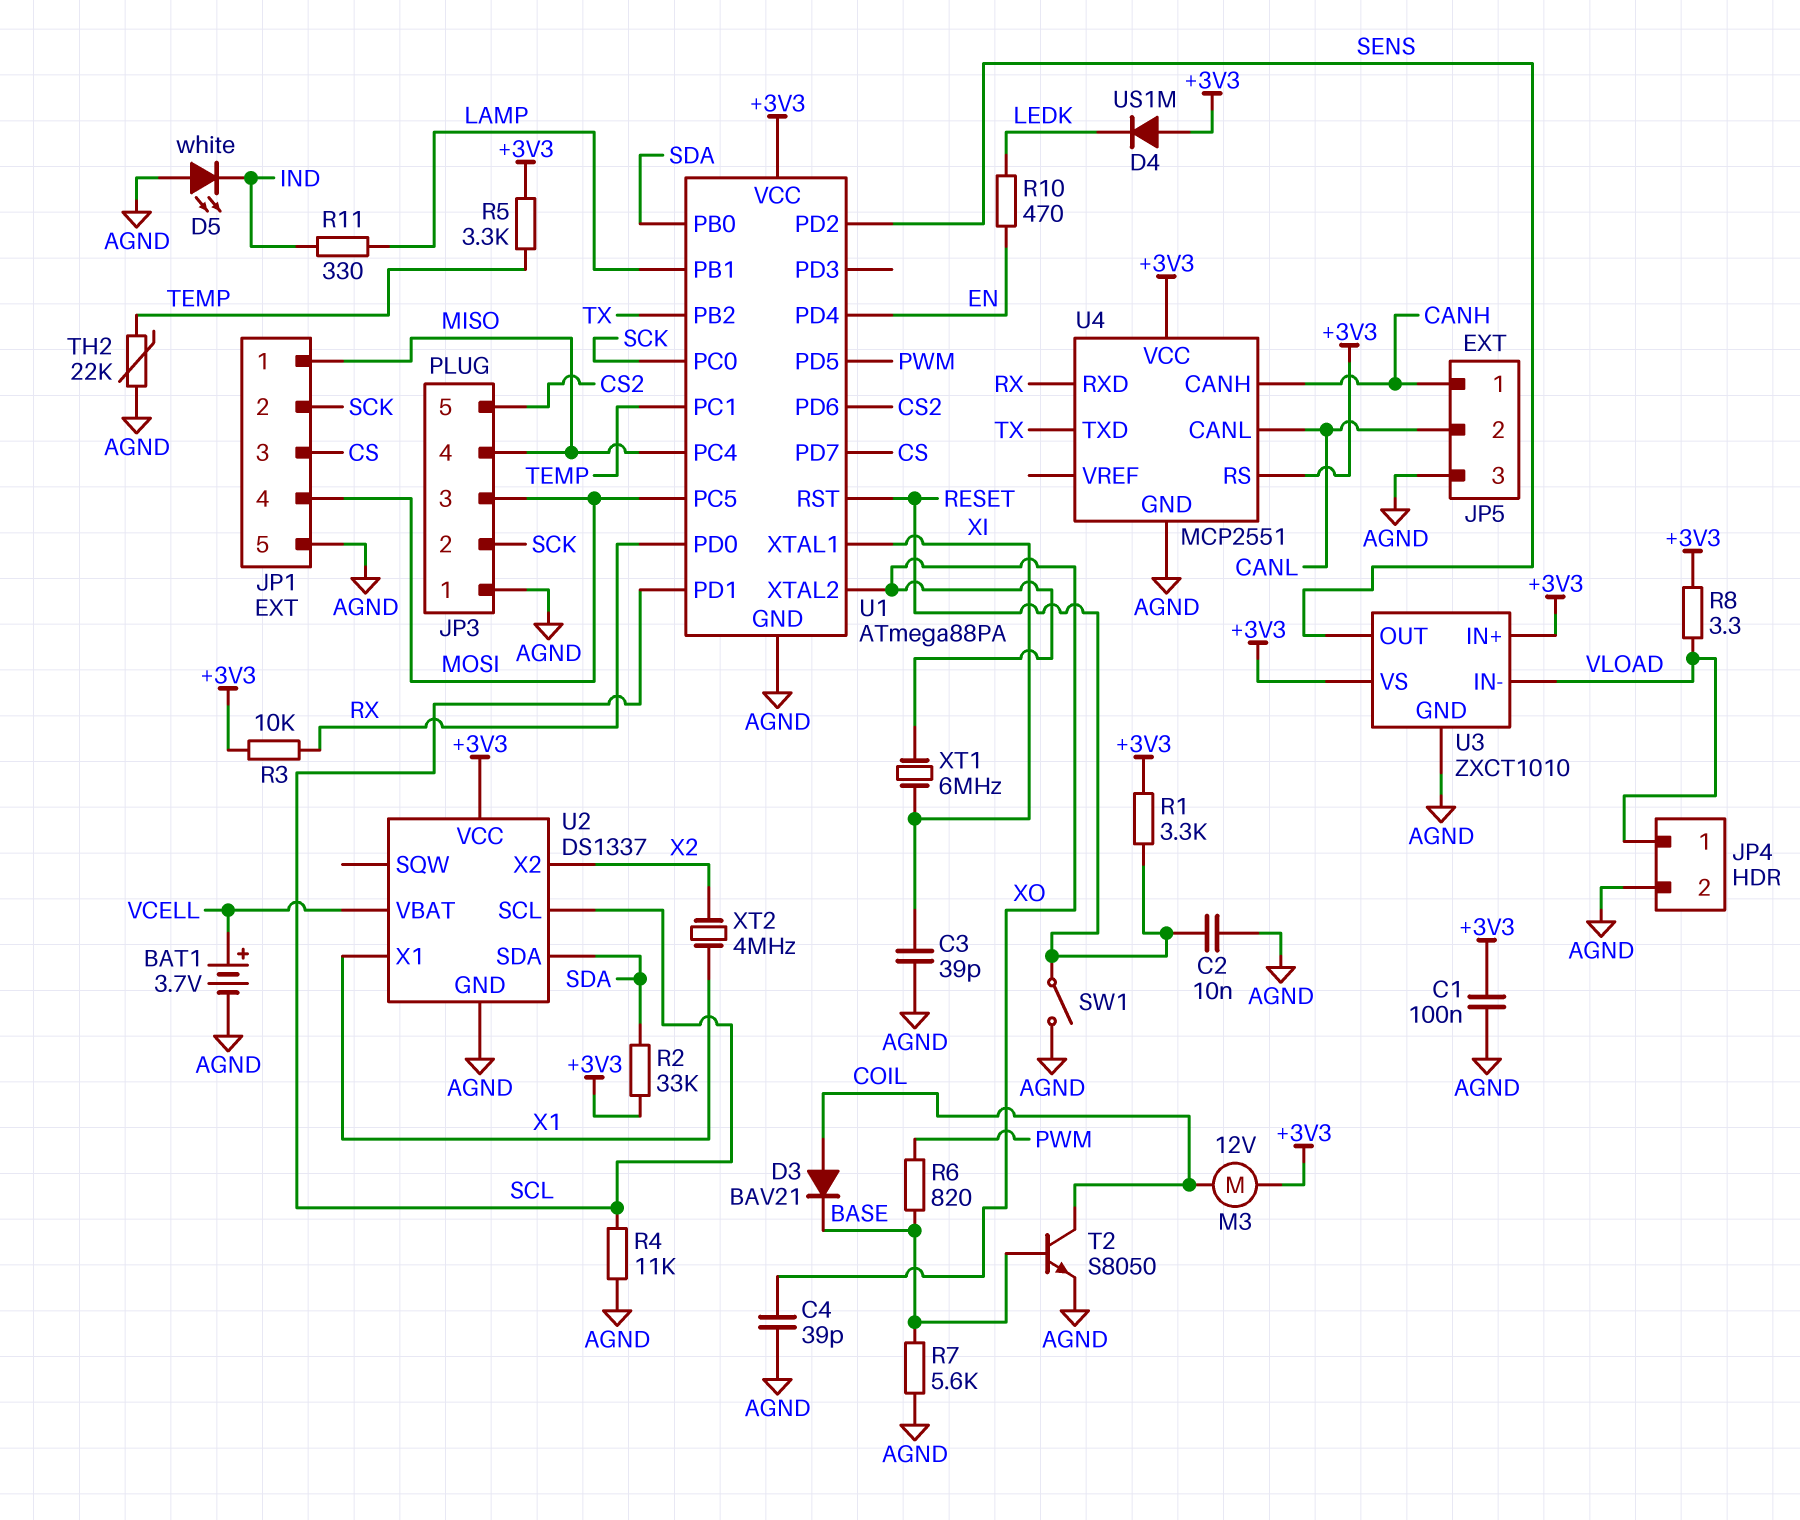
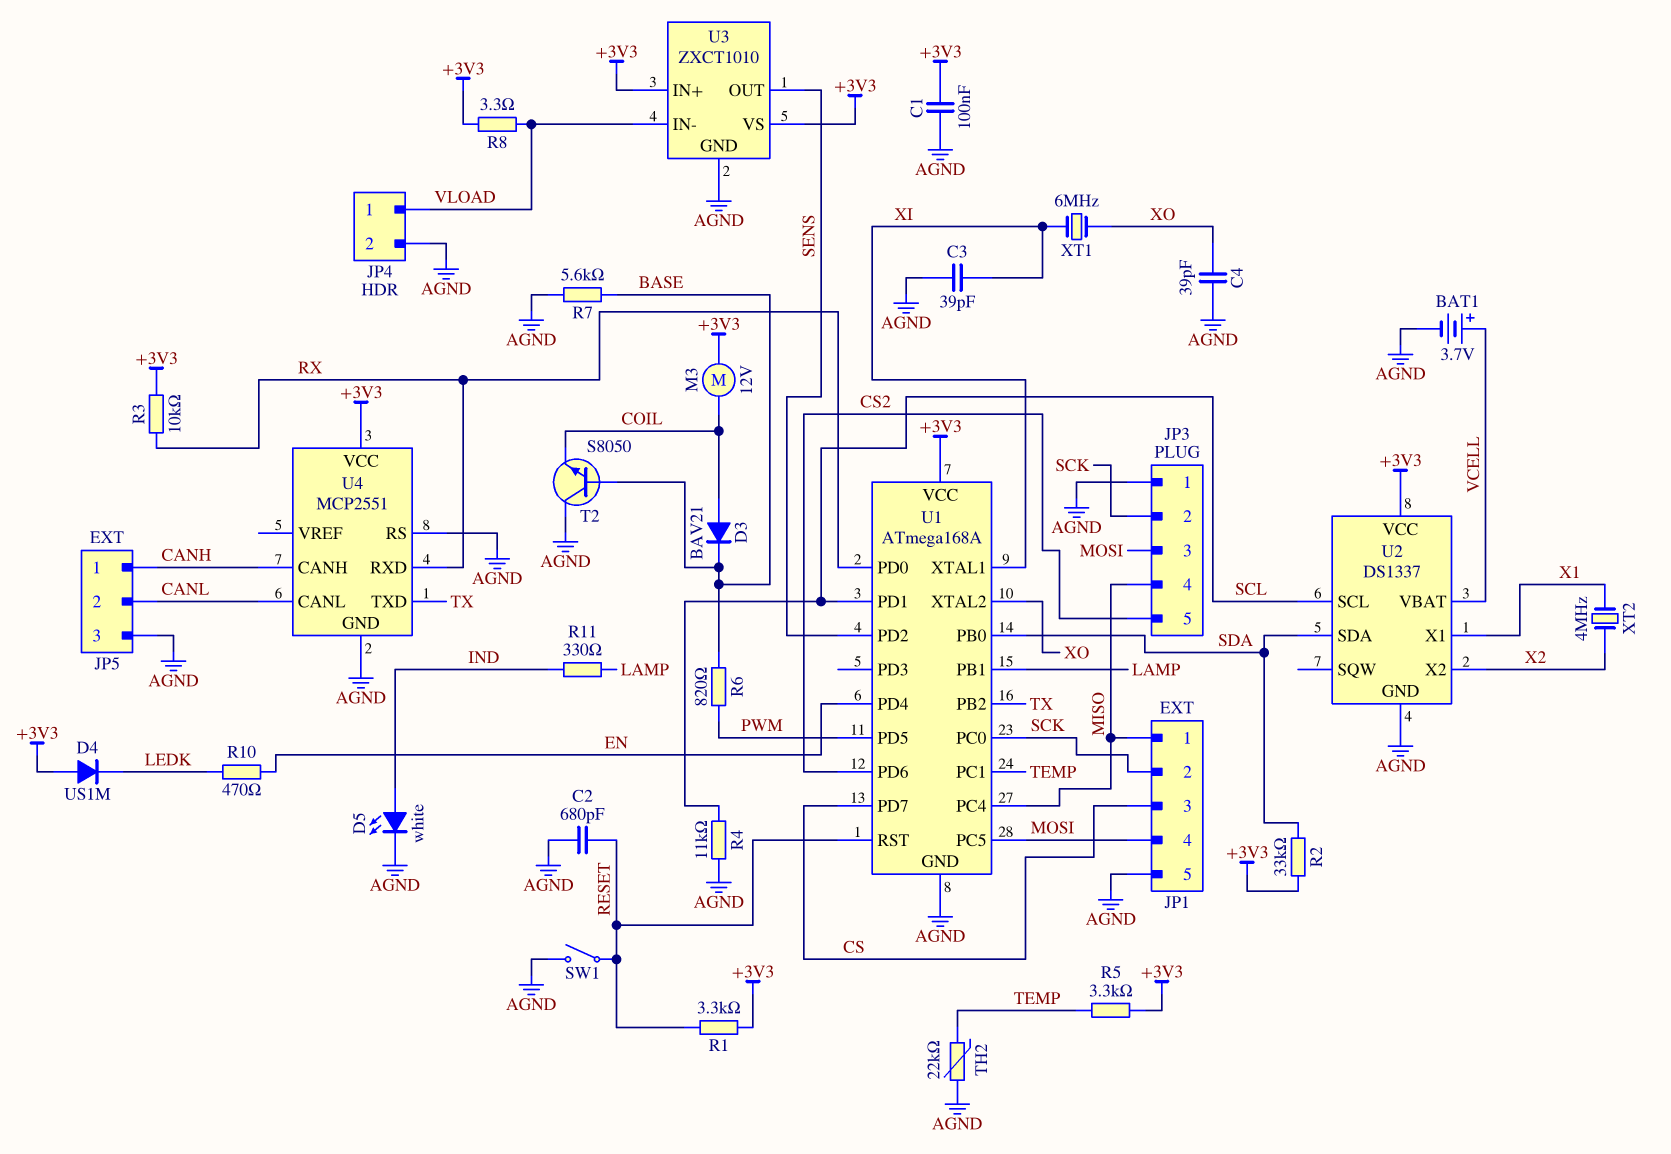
C2: 10nF (AGND, RESET) -> 680pF (AGND, RESET)
D5: LED white (A AGND, K IND) -> LED white (A IND, K AGND)
T2: NPN S8050 (B BASE, C COIL, E AGND) -> NPN S8050 (B BASE, C AGND, E COIL)
U1: ATmega88PA -> ATmega168A
U4 pin RS: +3V3 -> AGND

